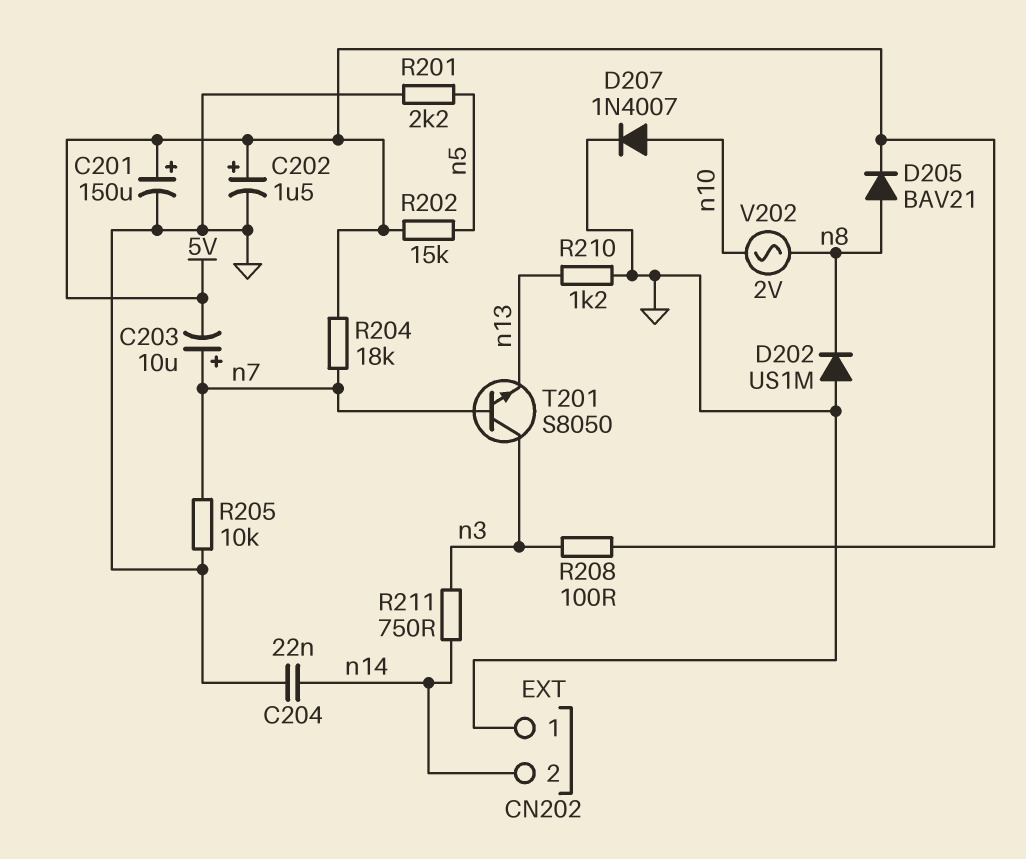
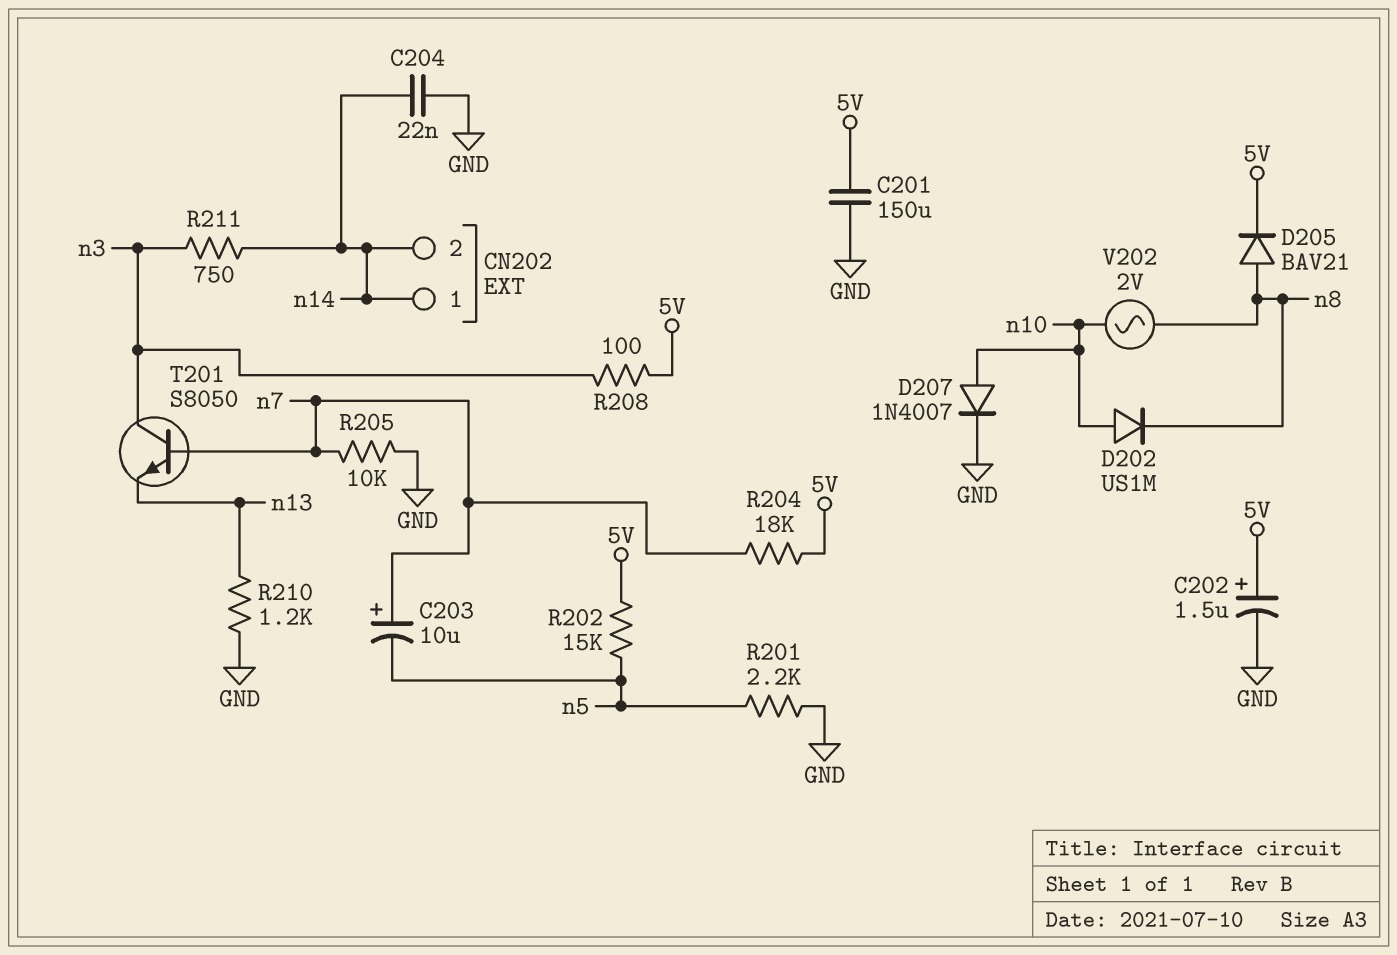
C201: 150uF (plus 5V, minus GND) -> 150uF (5V, GND)
C203: 10uF (plus n7, minus 5V) -> 10uF (plus n7, minus n5)
CN202 pin 1: GND -> n14
D202: diode US1M (A GND, K n8) -> diode US1M (A n10, K n8)

